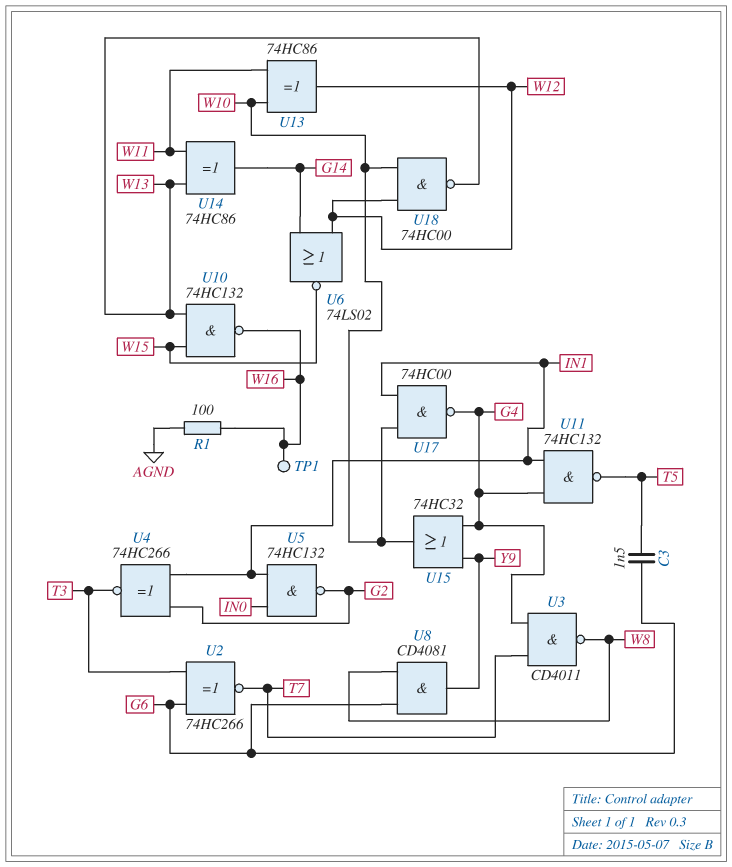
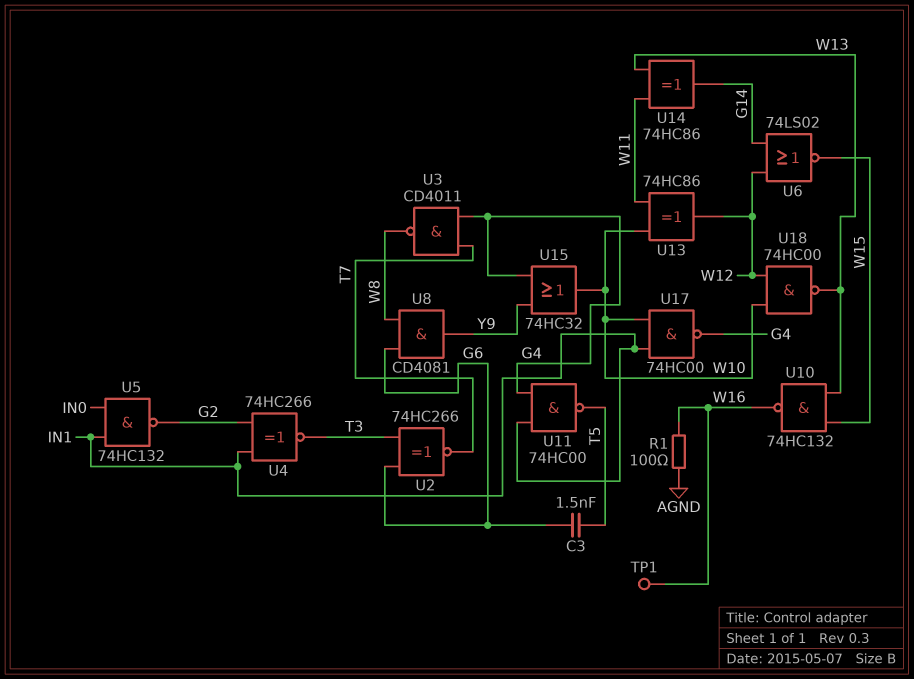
U11: NAND 74HC132 (in G4, in IN1, out T5) -> NAND 74HC00 (in G4, in IN1, out T5)

